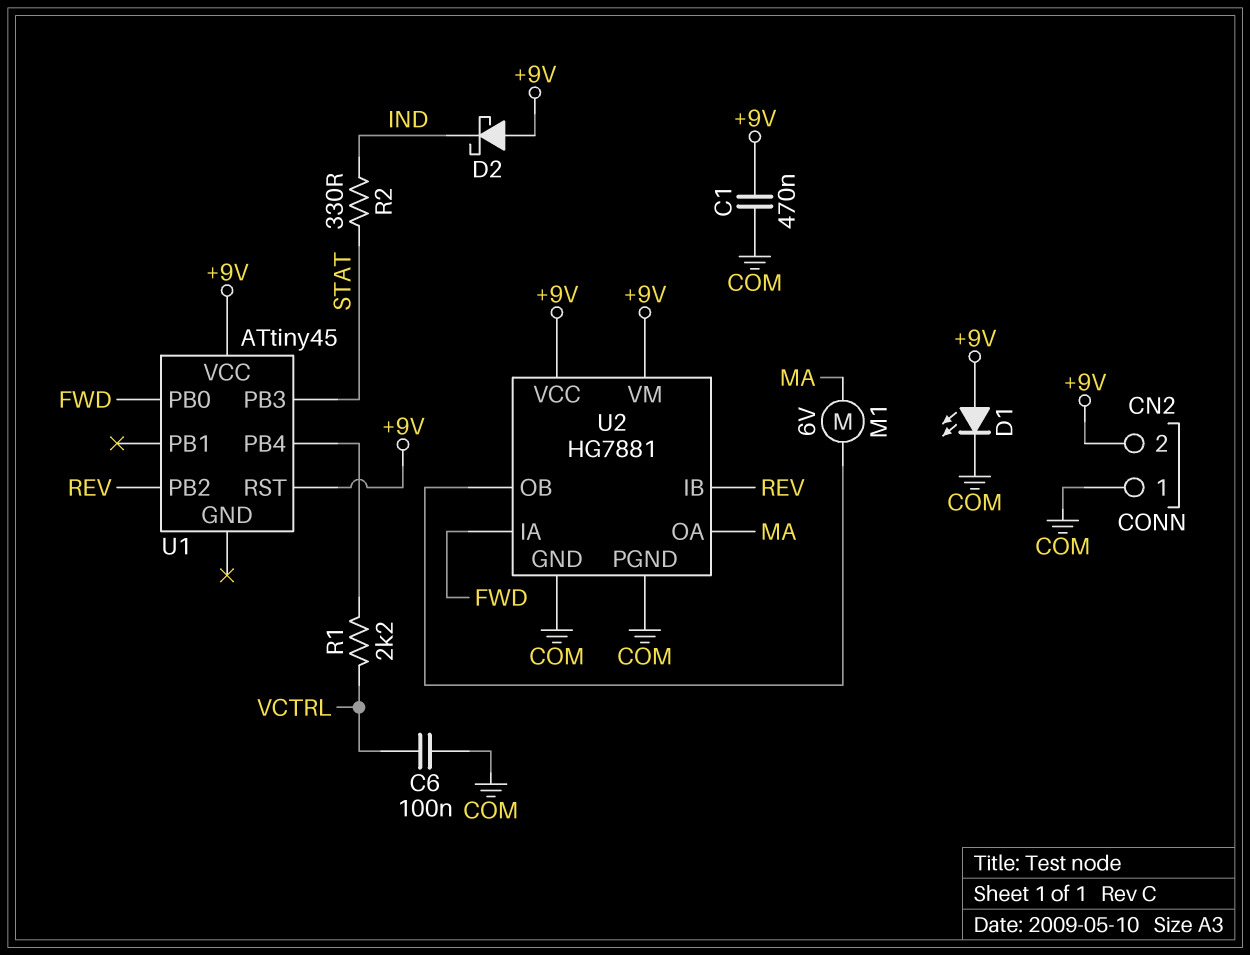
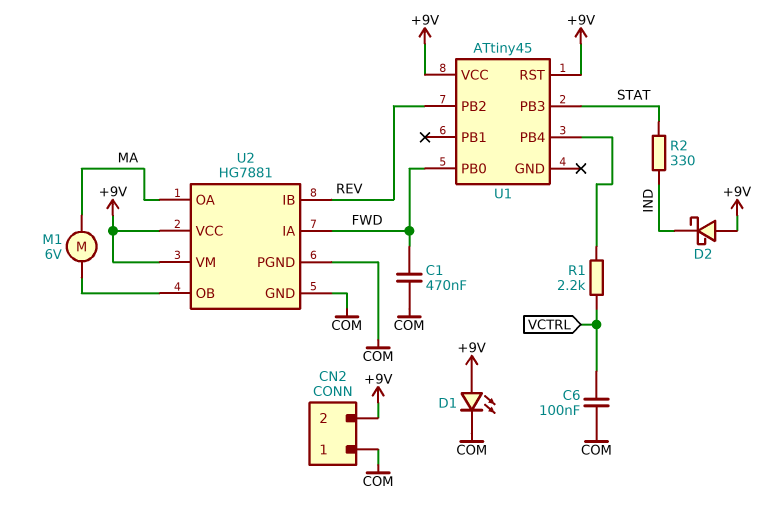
C1: 470nF (+9V, COM) -> 470nF (COM, FWD)

